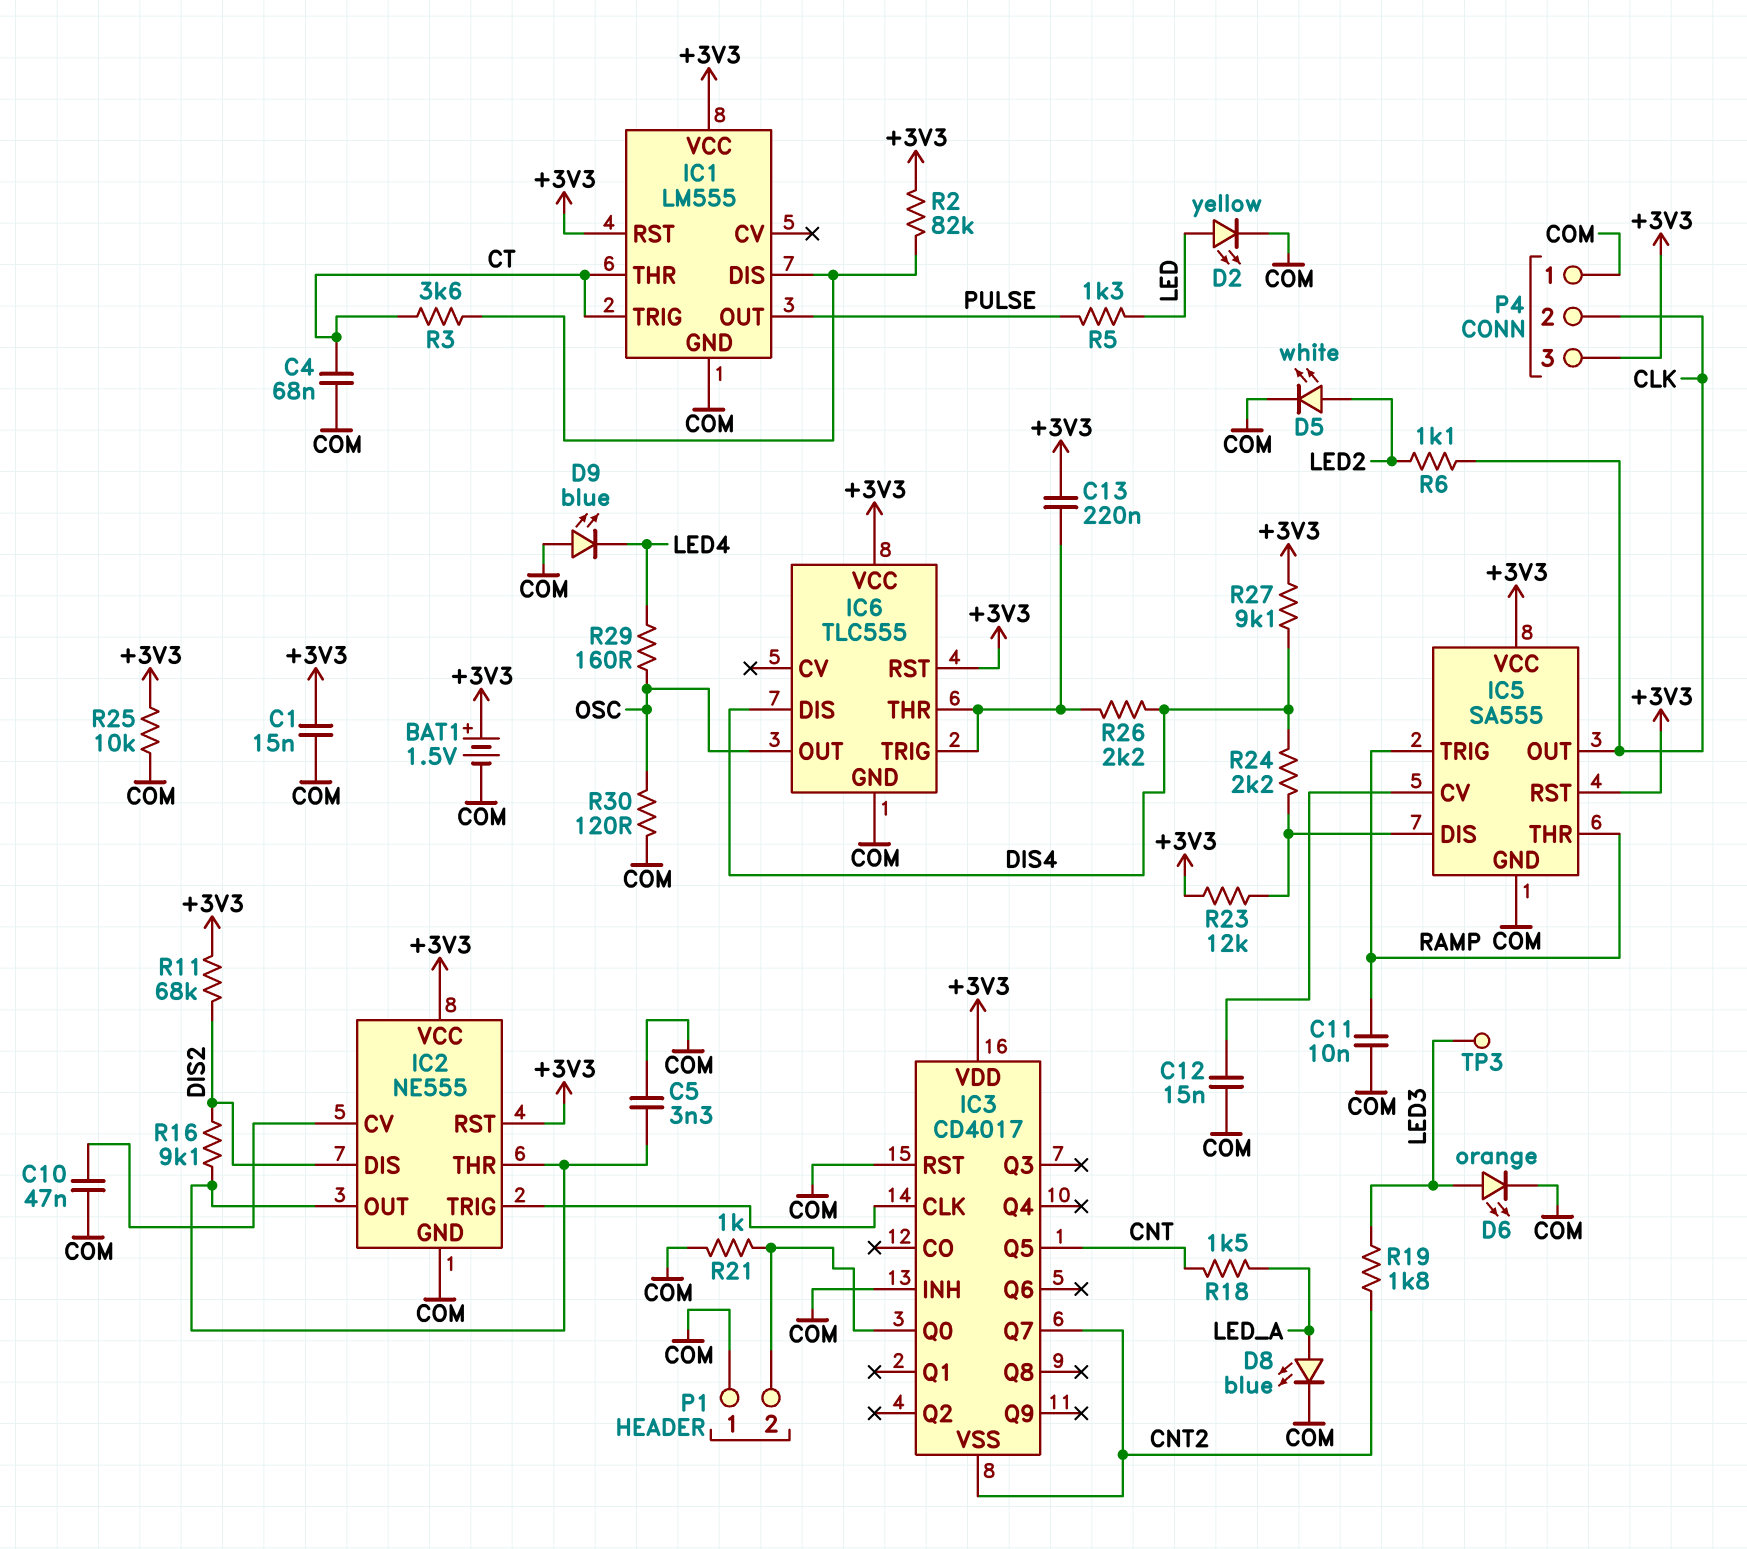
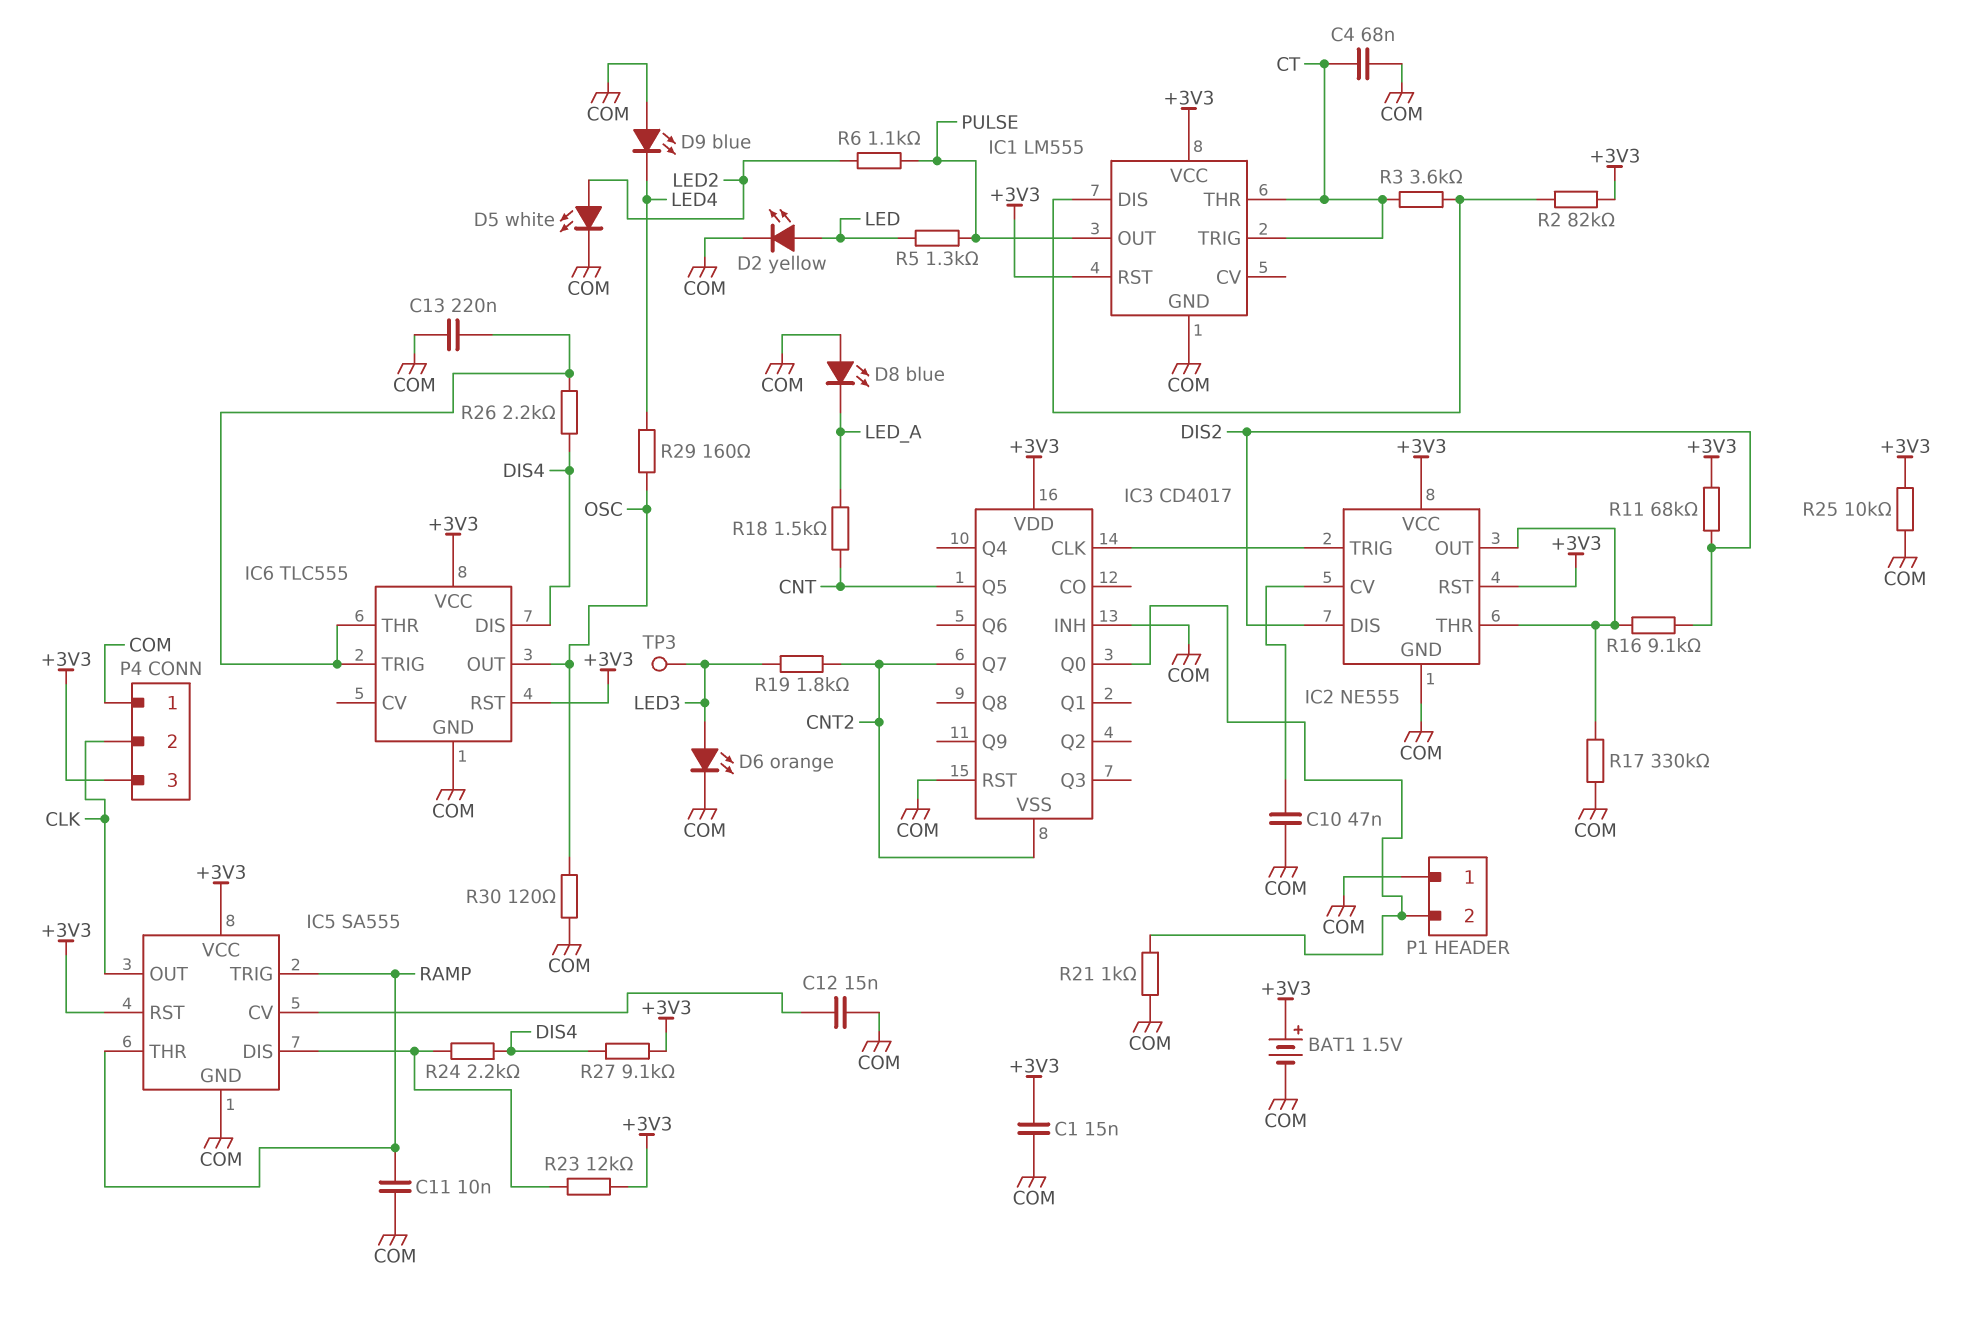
C5: 3.3nF (COM, IC2/OUT) -> none
C13: 220nF (+3V3, IC6/THR) -> 220nF (COM, IC6/THR)
D8: LED blue (A LED_A, K COM) -> LED blue (A COM, K LED_A)
R6: 1.1k (CLK, LED2) -> 1.1k (LED2, PULSE)
R17: none -> 330k (COM, IC2/OUT)

